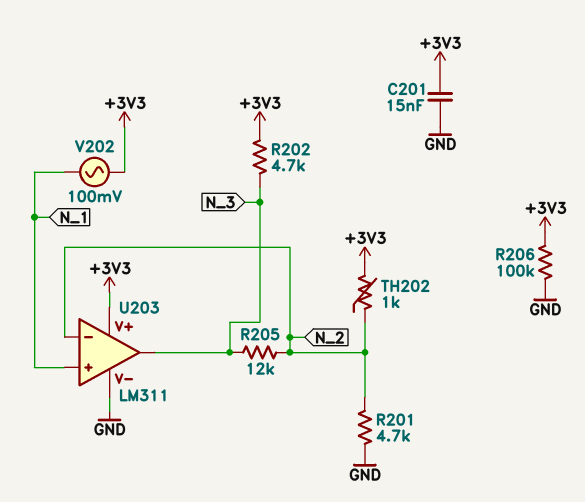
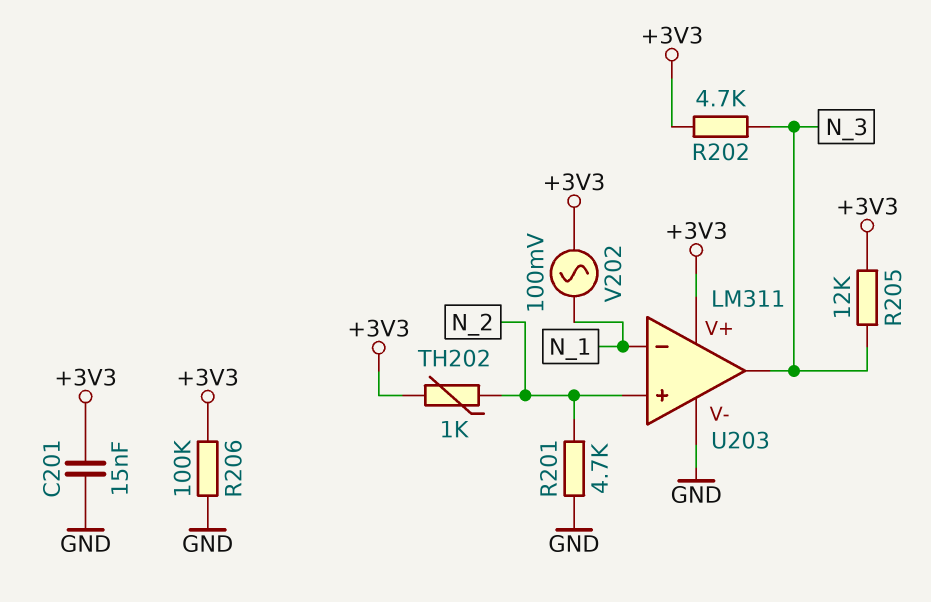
R205: 12k (N_2, N_3) -> 12k (+3V3, N_3)
U203 pin in+: N_1 -> N_2
U203 pin in-: N_2 -> N_1

